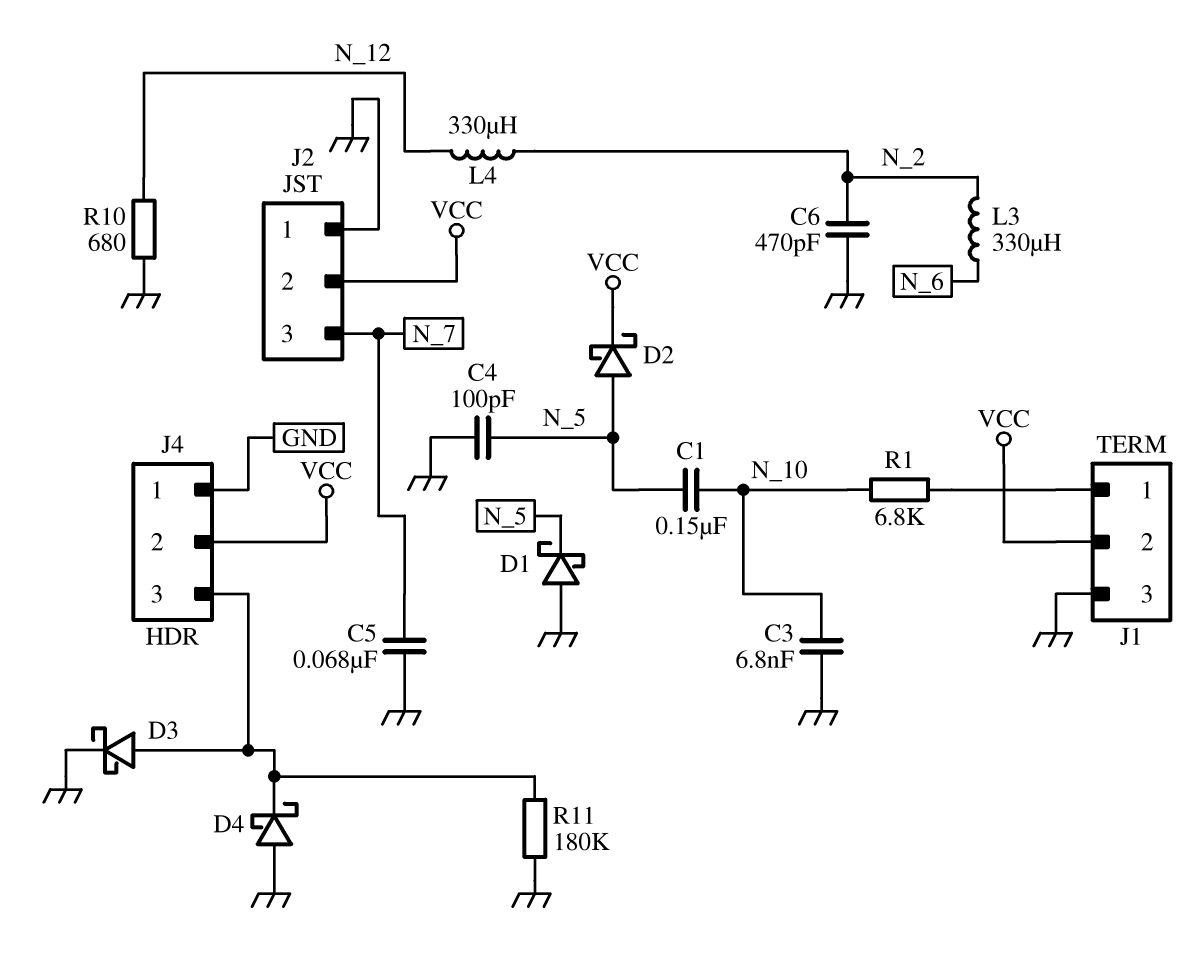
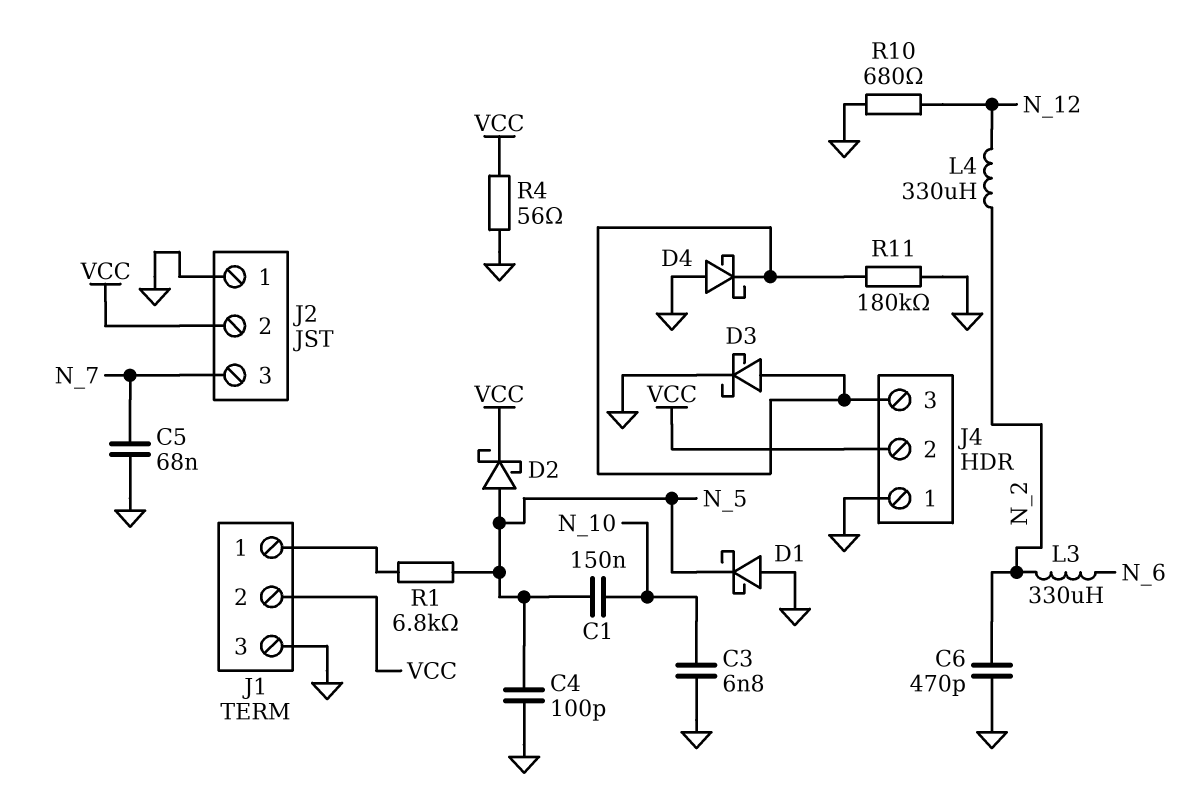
R1: 6.8k (J1/1, N_10) -> 6.8k (J1/1, N_5)
R4: none -> 56 (GND, VCC)

